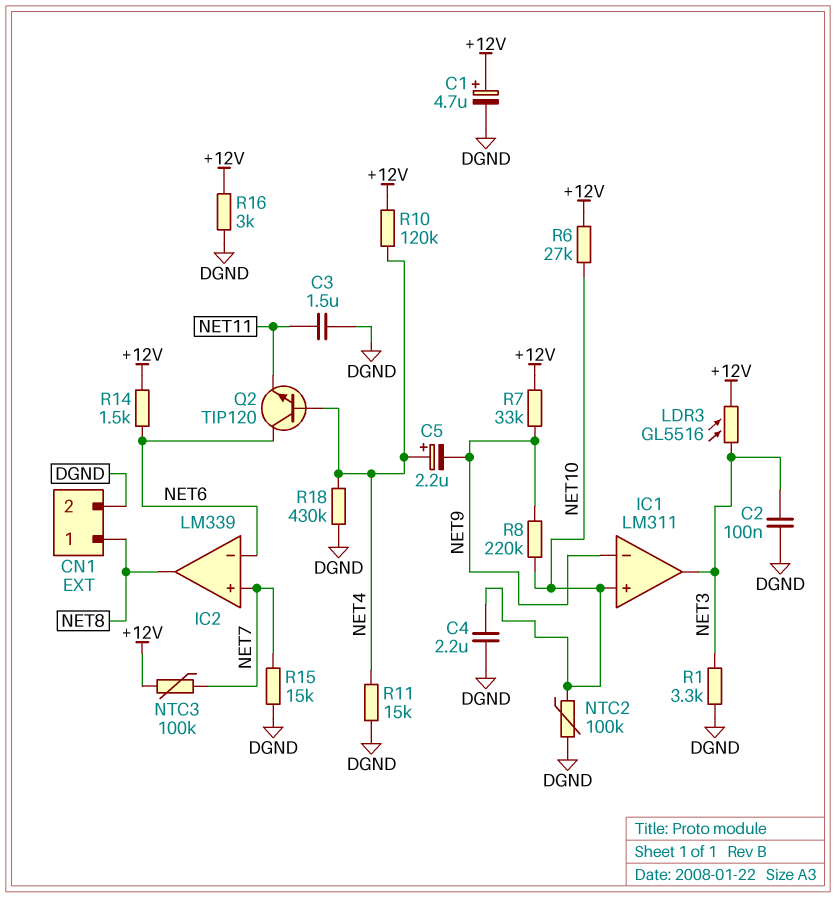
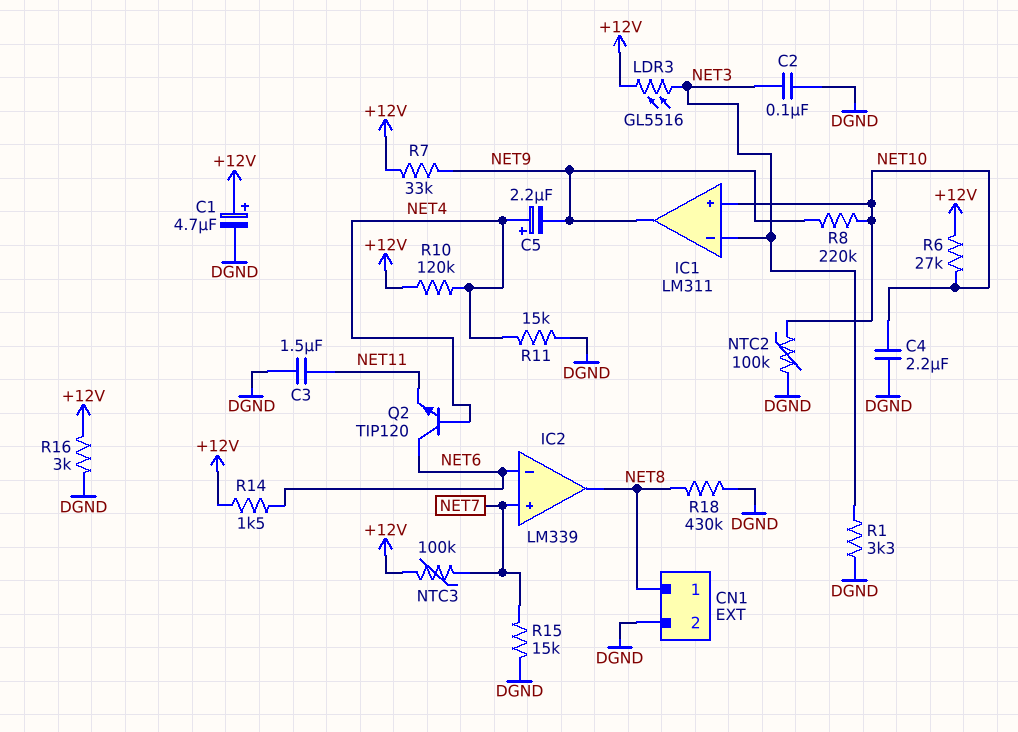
IC1 pin in-: NET9 -> NET3
IC1 pin out: NET3 -> NET9
R18: 430k (DGND, NET4) -> 430k (DGND, NET8)

